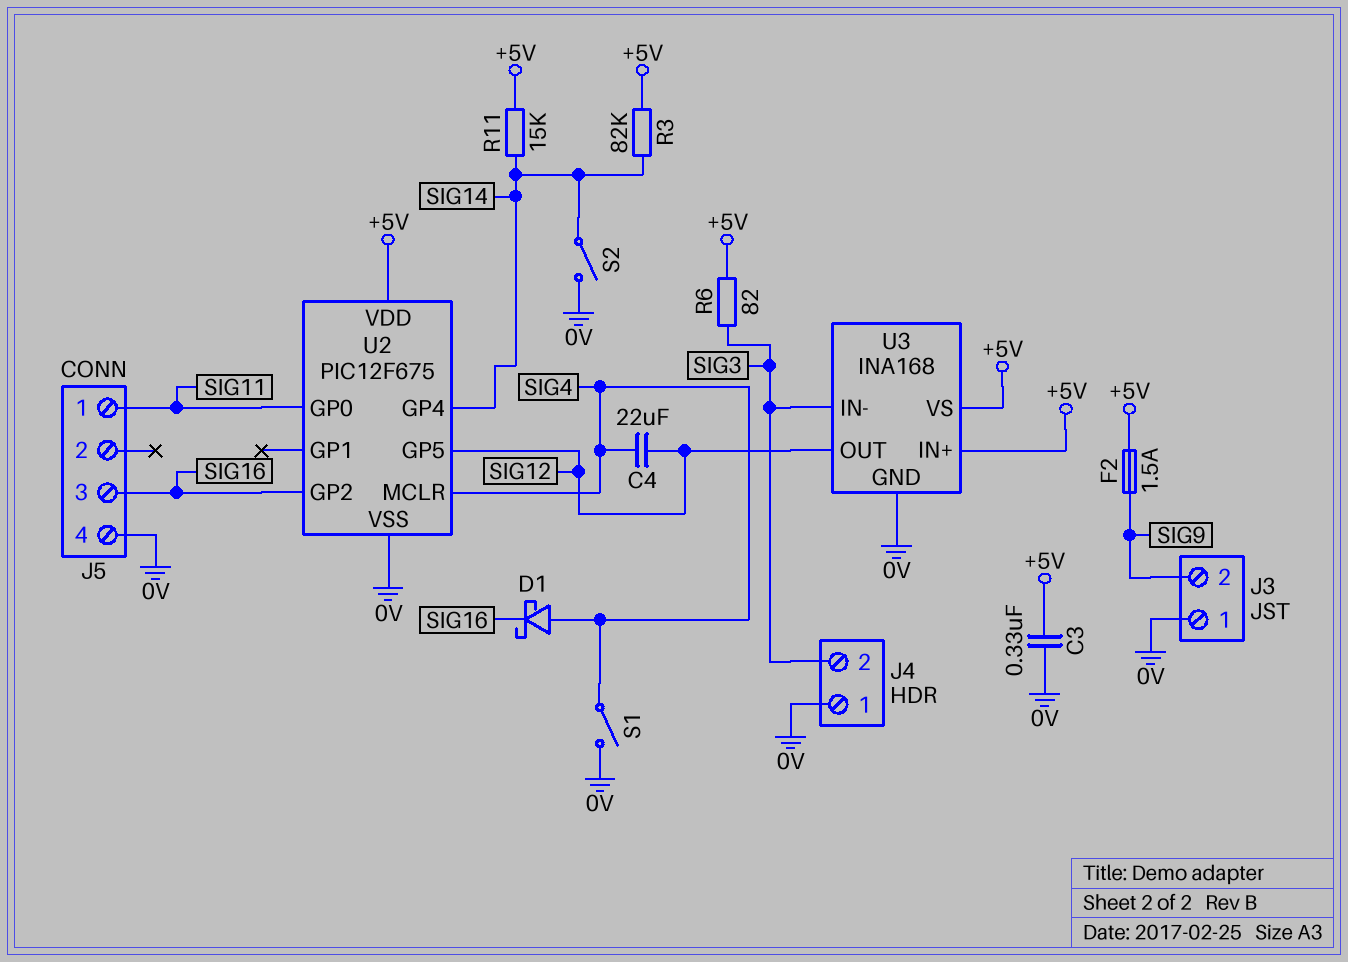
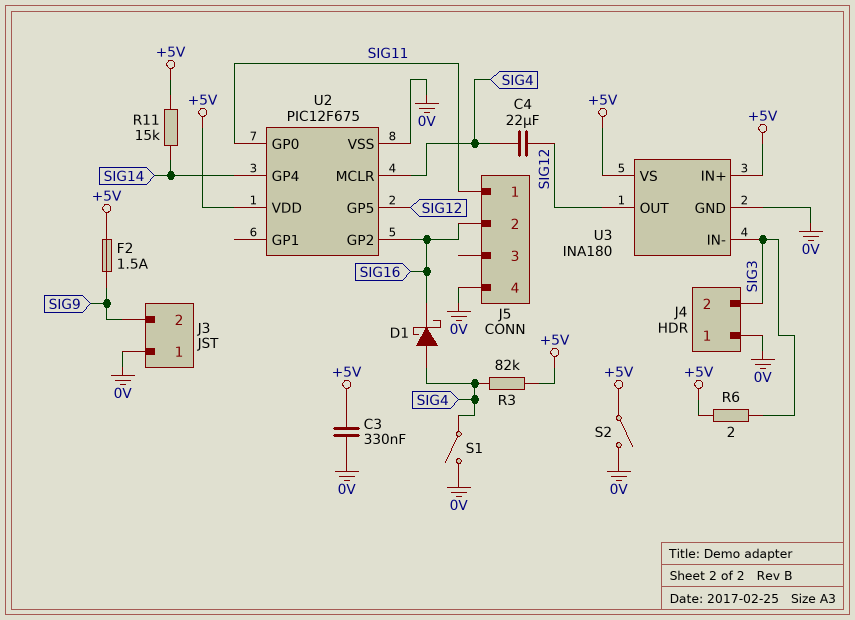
J5 pin 2: none -> SIG16
J5 pin 3: SIG16 -> none
R3: 82k (+5V, SIG14) -> 82k (+5V, SIG4)
R6: 82 (+5V, SIG3) -> 2 (+5V, SIG3)
S2: switch (0V, SIG14) -> switch (+5V, 0V)
U3: INA168 -> INA180

